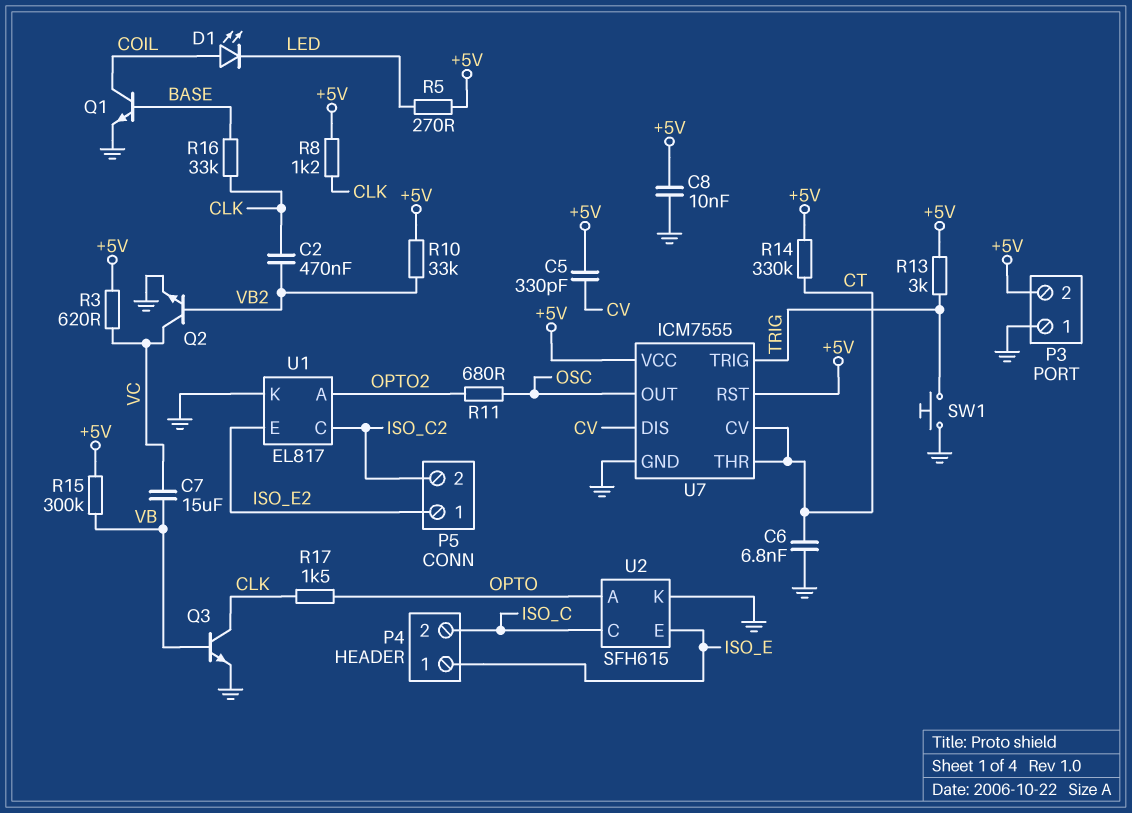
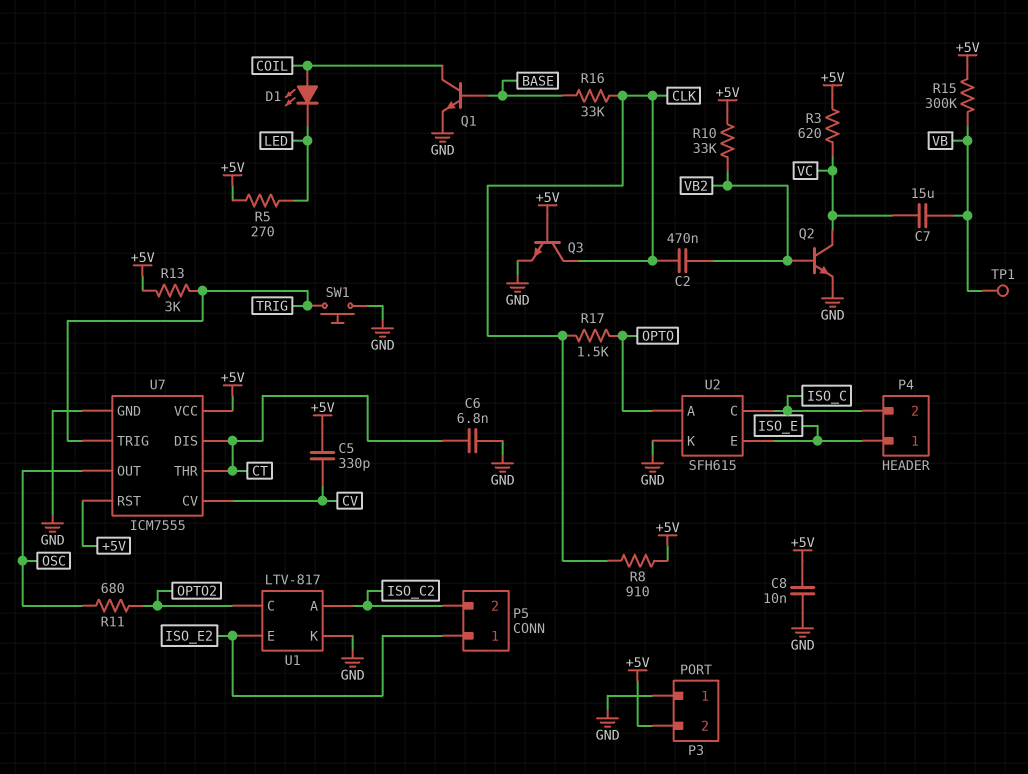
Q3: NPN (B VB, C CLK, E GND) -> NPN (B +5V, C CLK, E GND)
R8: 1.2k (+5V, CLK) -> 910 (+5V, CLK)
R14: 330k (+5V, CT) -> none
TP1: none -> test point (VB)
U1: EL817 -> LTV-817
U1 pin A: OPTO2 -> ISO_C2
U1 pin C: ISO_C2 -> OPTO2
U7 pin CV: CT -> CV
U7 pin DIS: CV -> CT

